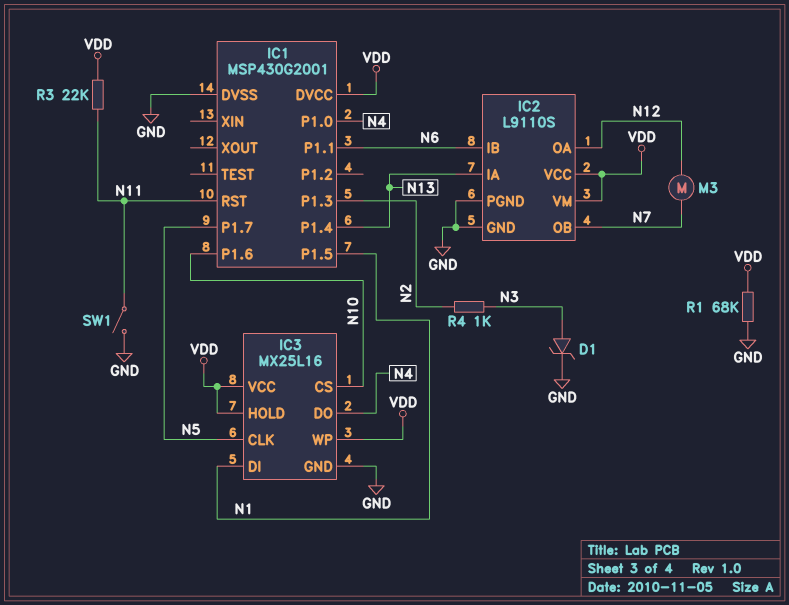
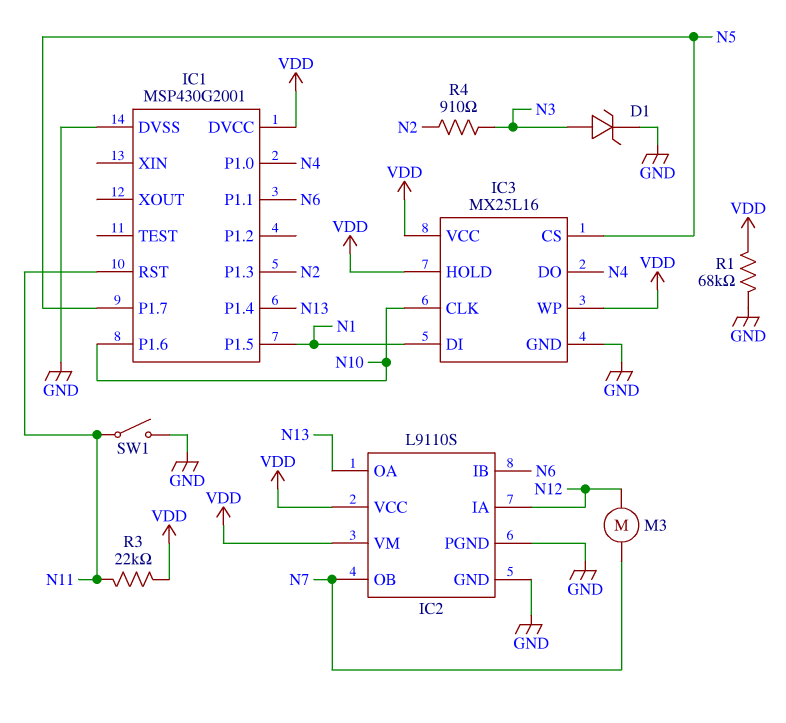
IC2 pin IA: N13 -> N12
IC2 pin OA: N12 -> N13
IC3 pin CLK: N5 -> N10
IC3 pin CS: N10 -> N5
R4: 1k (N2, N3) -> 910 (N2, N3)

